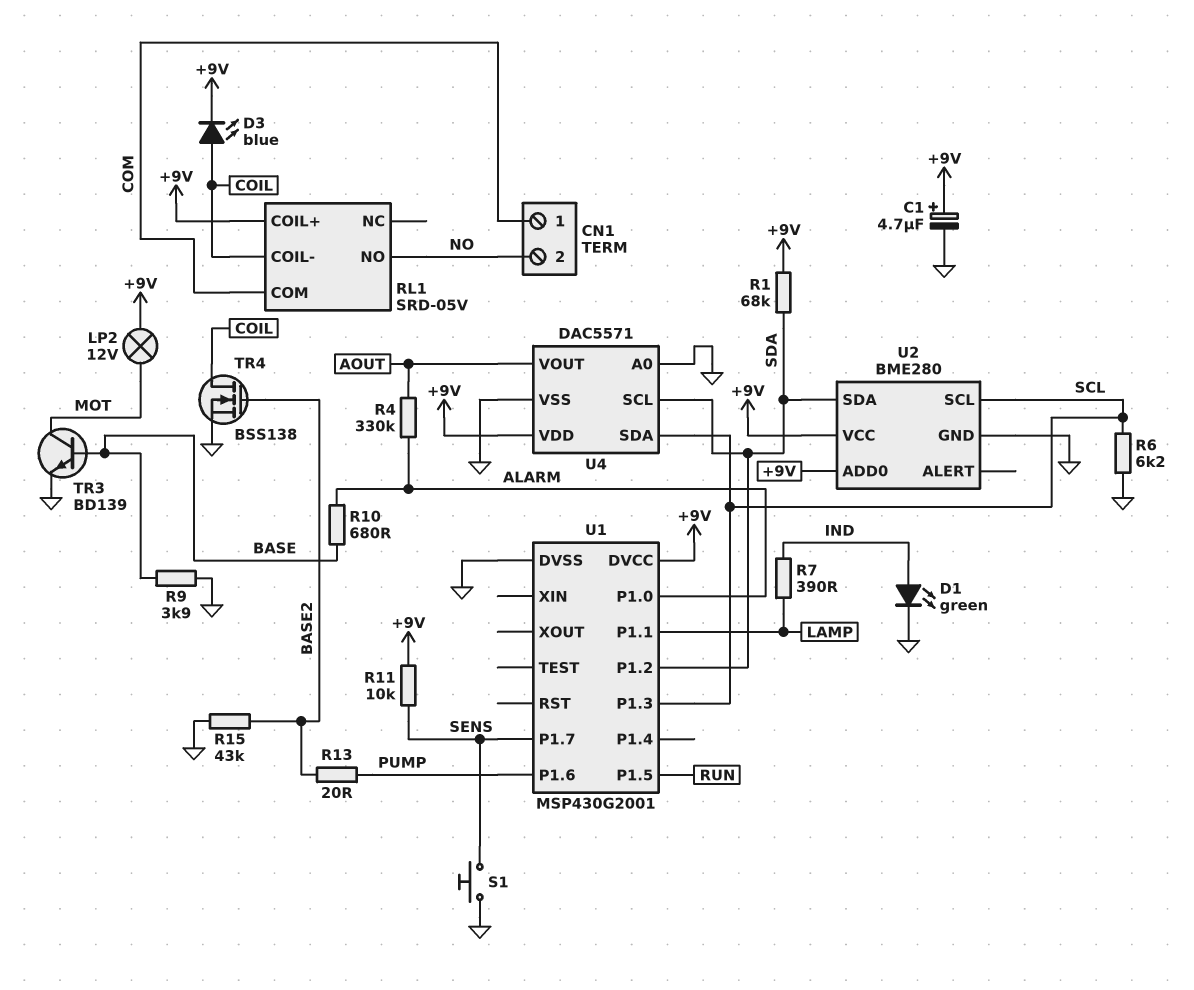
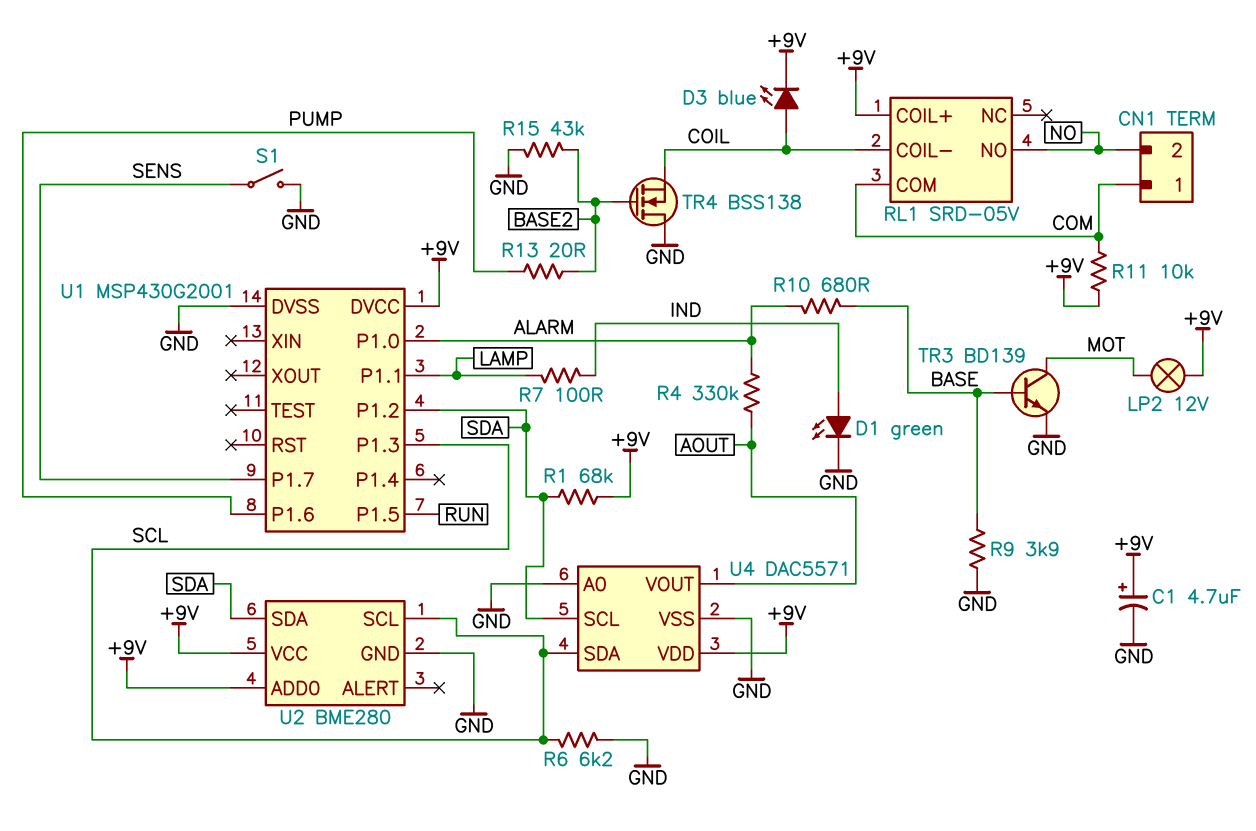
R7: 390 (IND, LAMP) -> 100 (IND, LAMP)
R11: 10k (+9V, SENS) -> 10k (+9V, COM)
S1: button (GND, SENS) -> switch (GND, SENS)
TR4: NMOS BSS138 (G BASE2, D COIL, S GND) -> NMOS BSS138 (G BASE2, D GND, S COIL)

